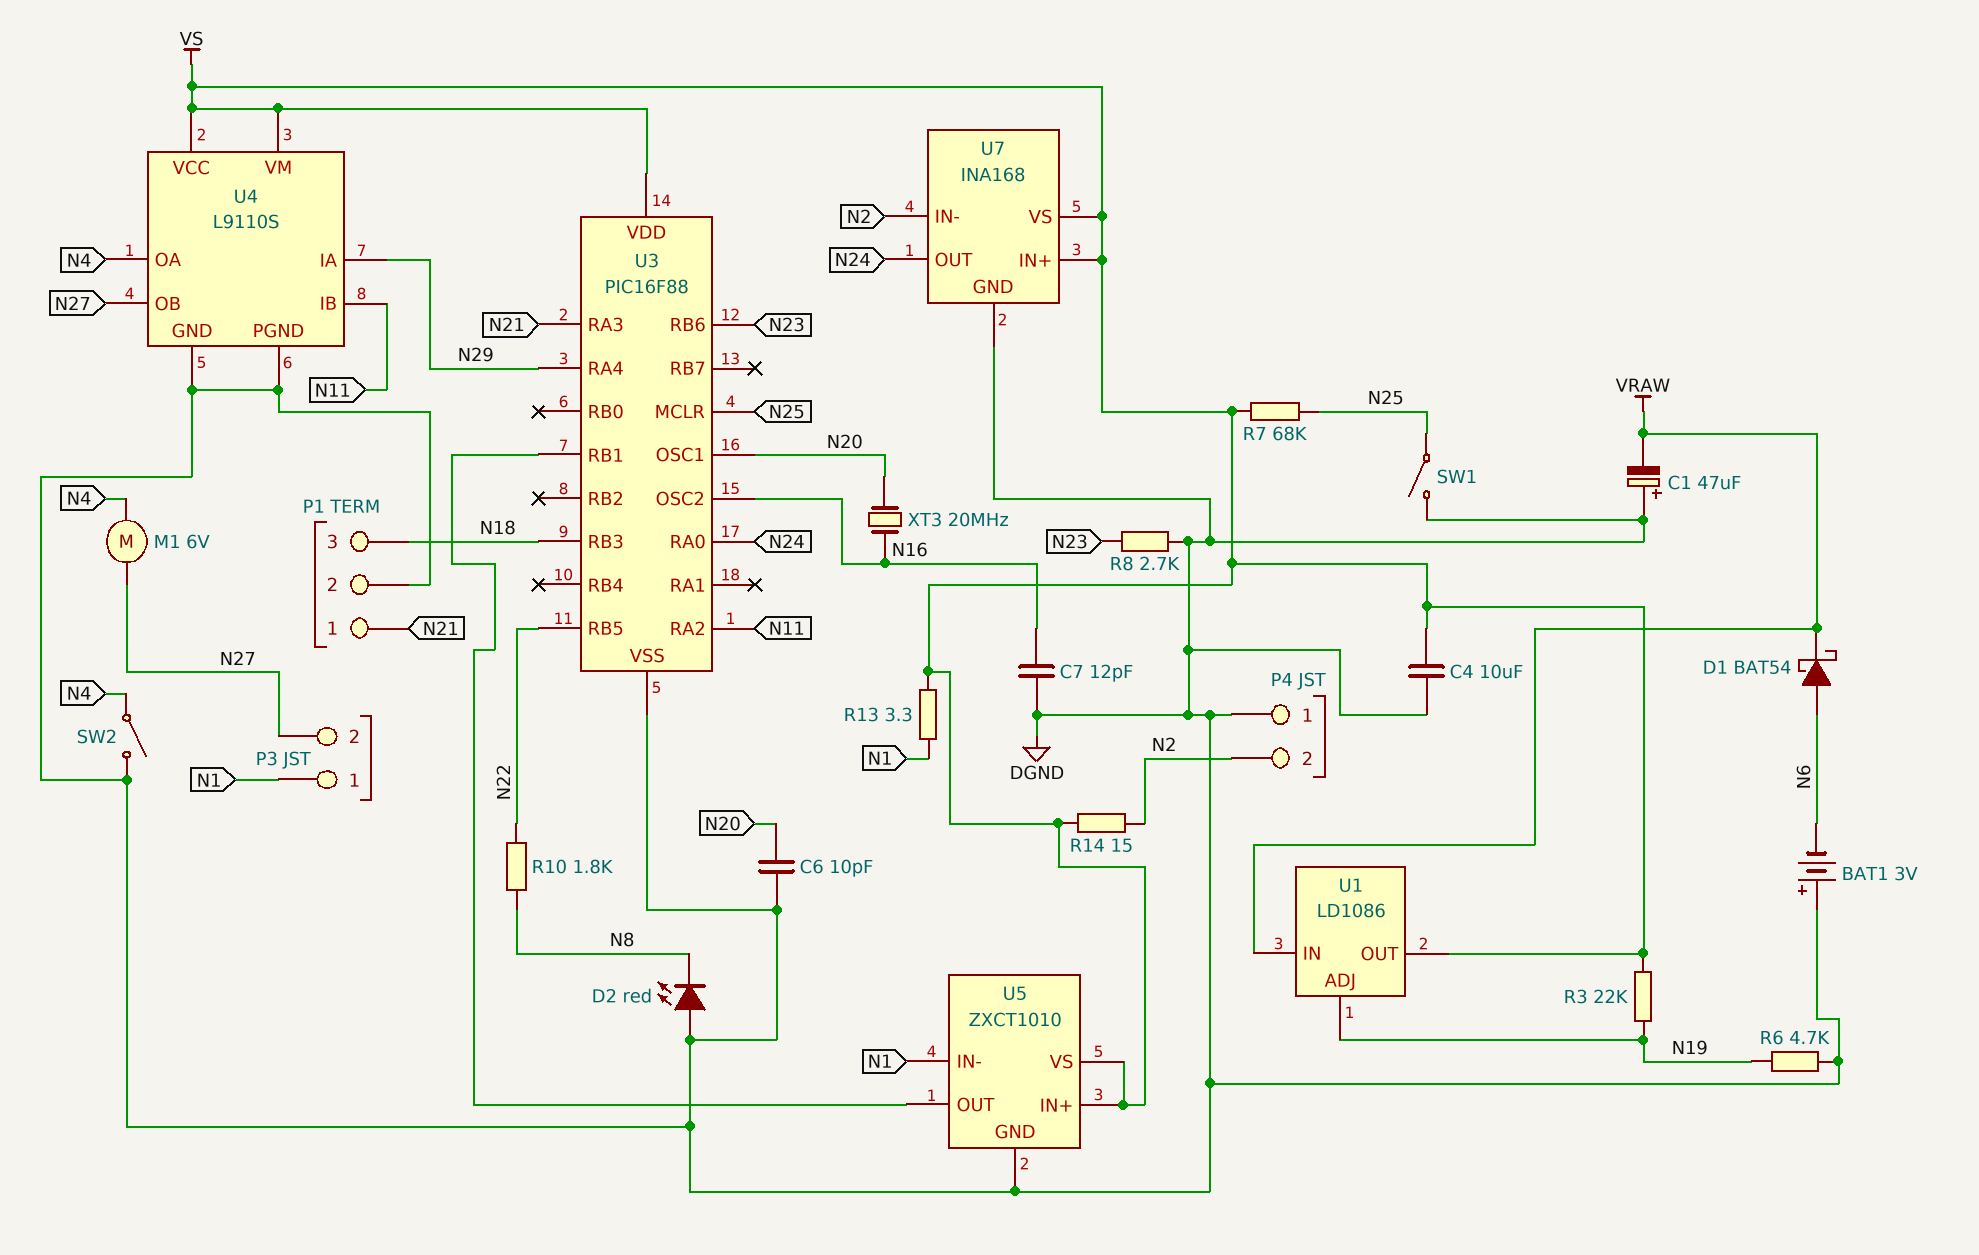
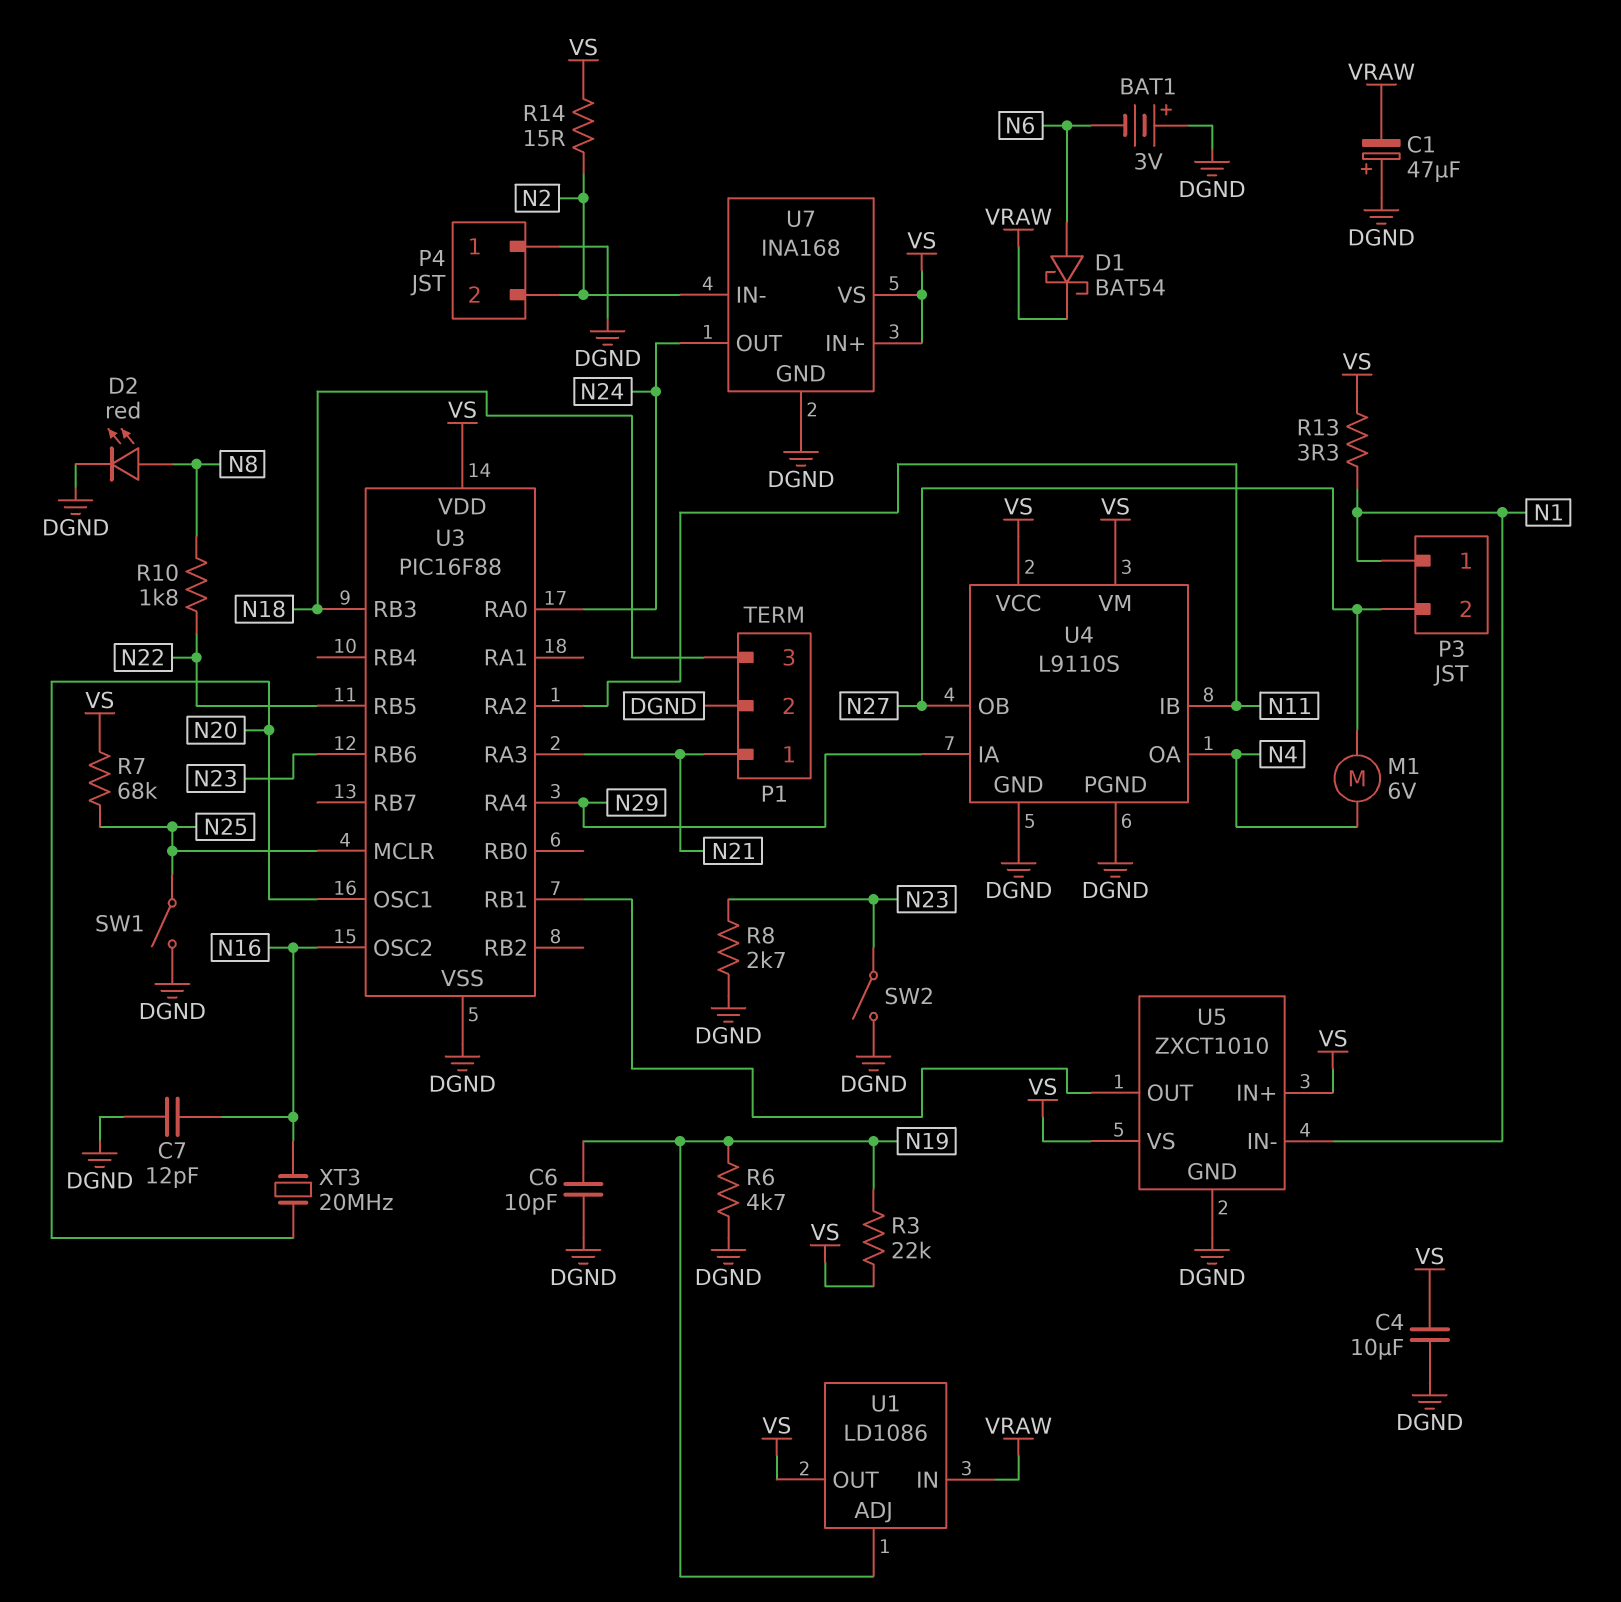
C6: 10pF (DGND, N20) -> 10pF (DGND, N19)
D2: LED red (A DGND, K N8) -> LED red (A N8, K DGND)
SW2: switch (DGND, N4) -> switch (DGND, N23)

